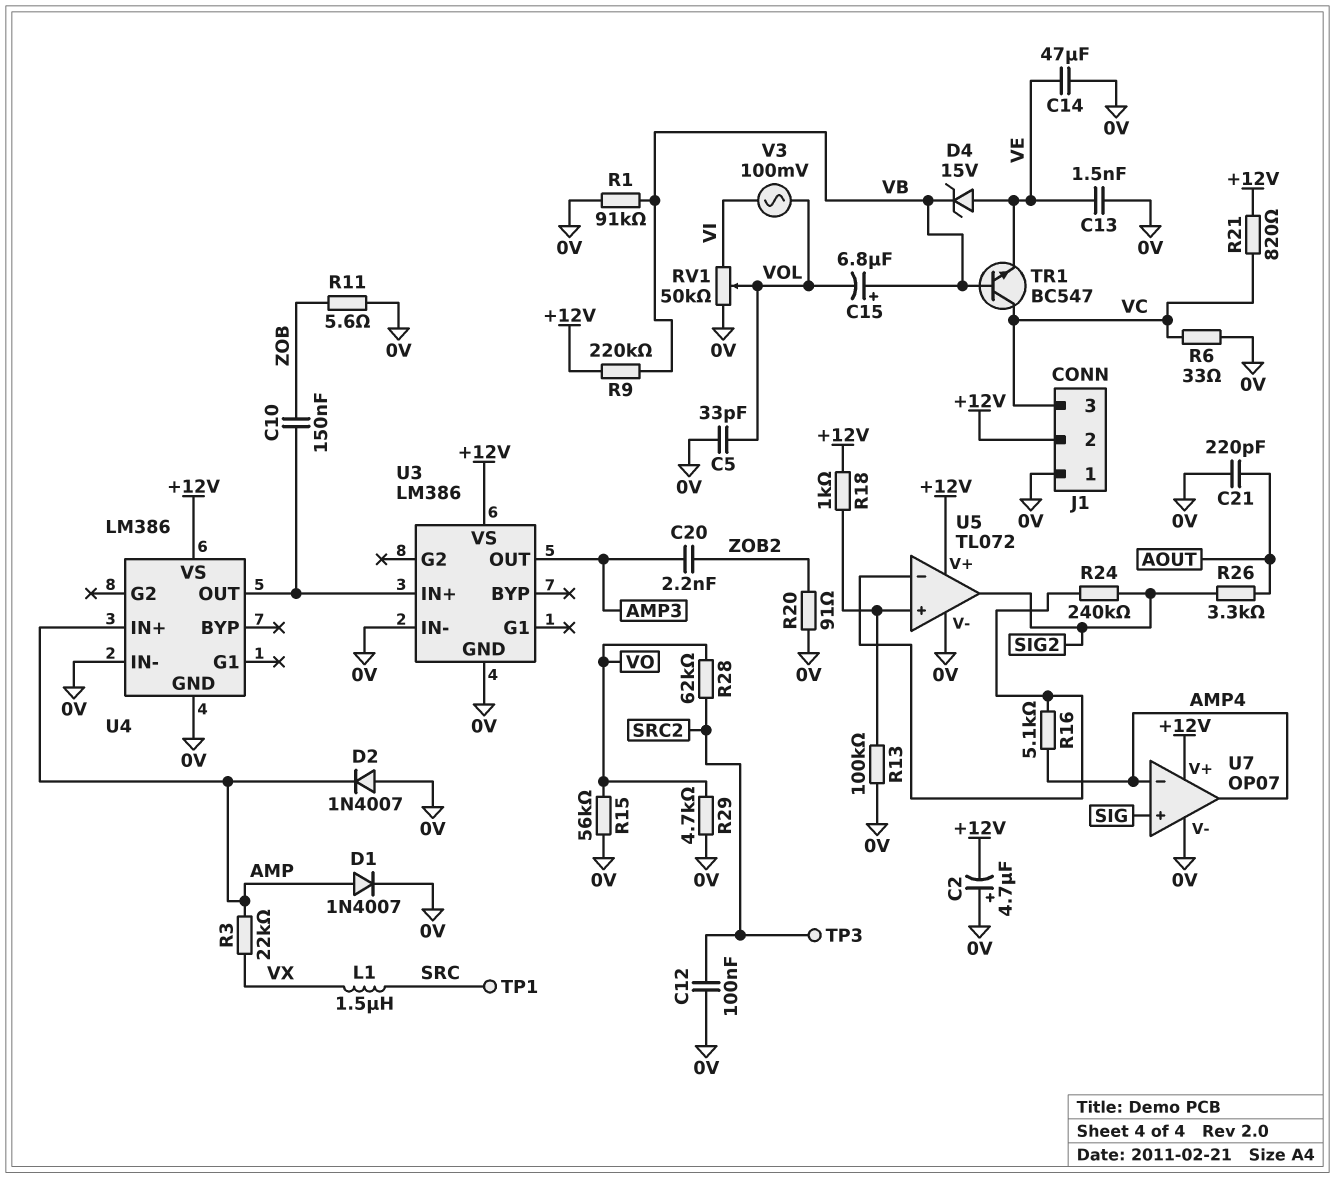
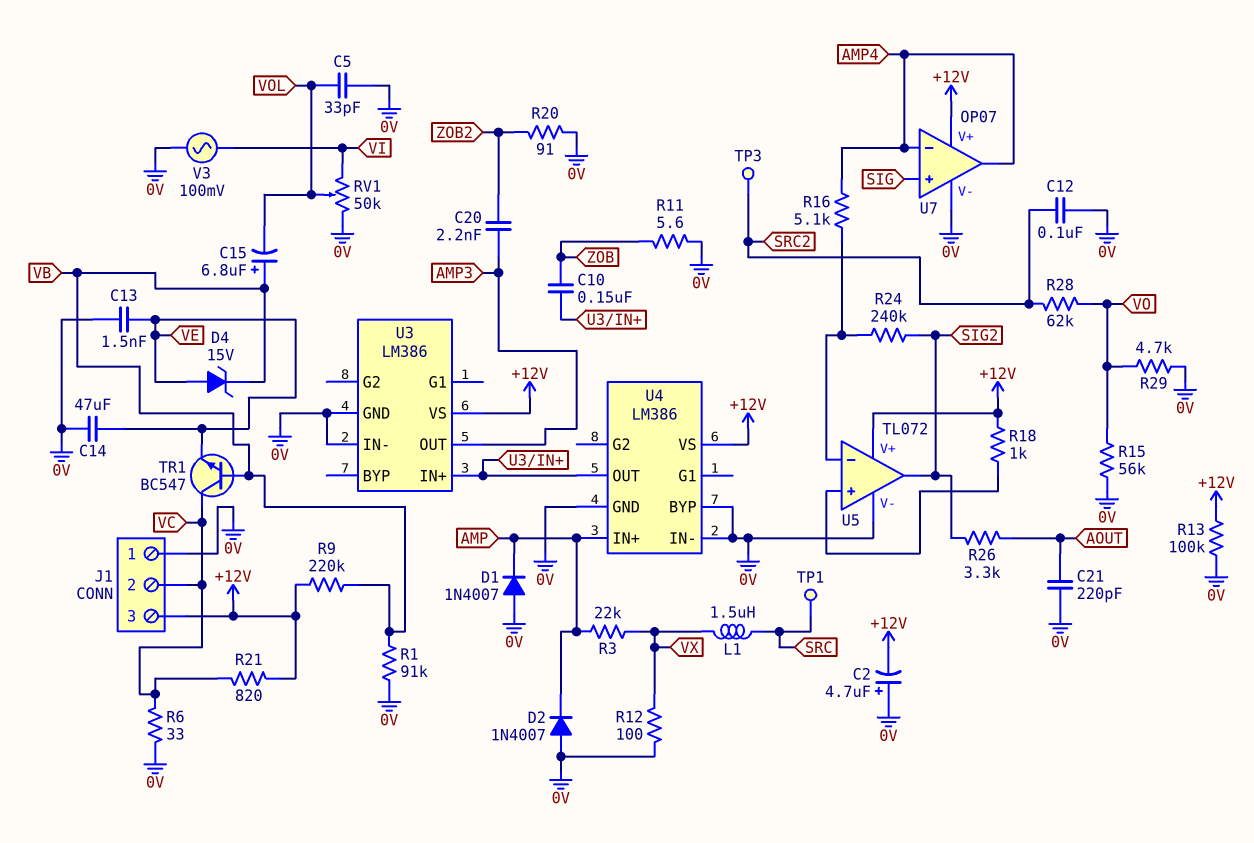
D1: diode 1N4007 (A AMP, K 0V) -> diode 1N4007 (A 0V, K AMP)
J1 pin 2: +12V -> VC
J1 pin 3: VC -> +12V
R12: none -> 100 (0V, VX)
R13: 100k (0V, U5/in+) -> 100k (+12V, 0V)
U4 pin BYP: none -> 0V
V3: AC 100mV (VI, VOL) -> AC 100mV (0V, VI)

